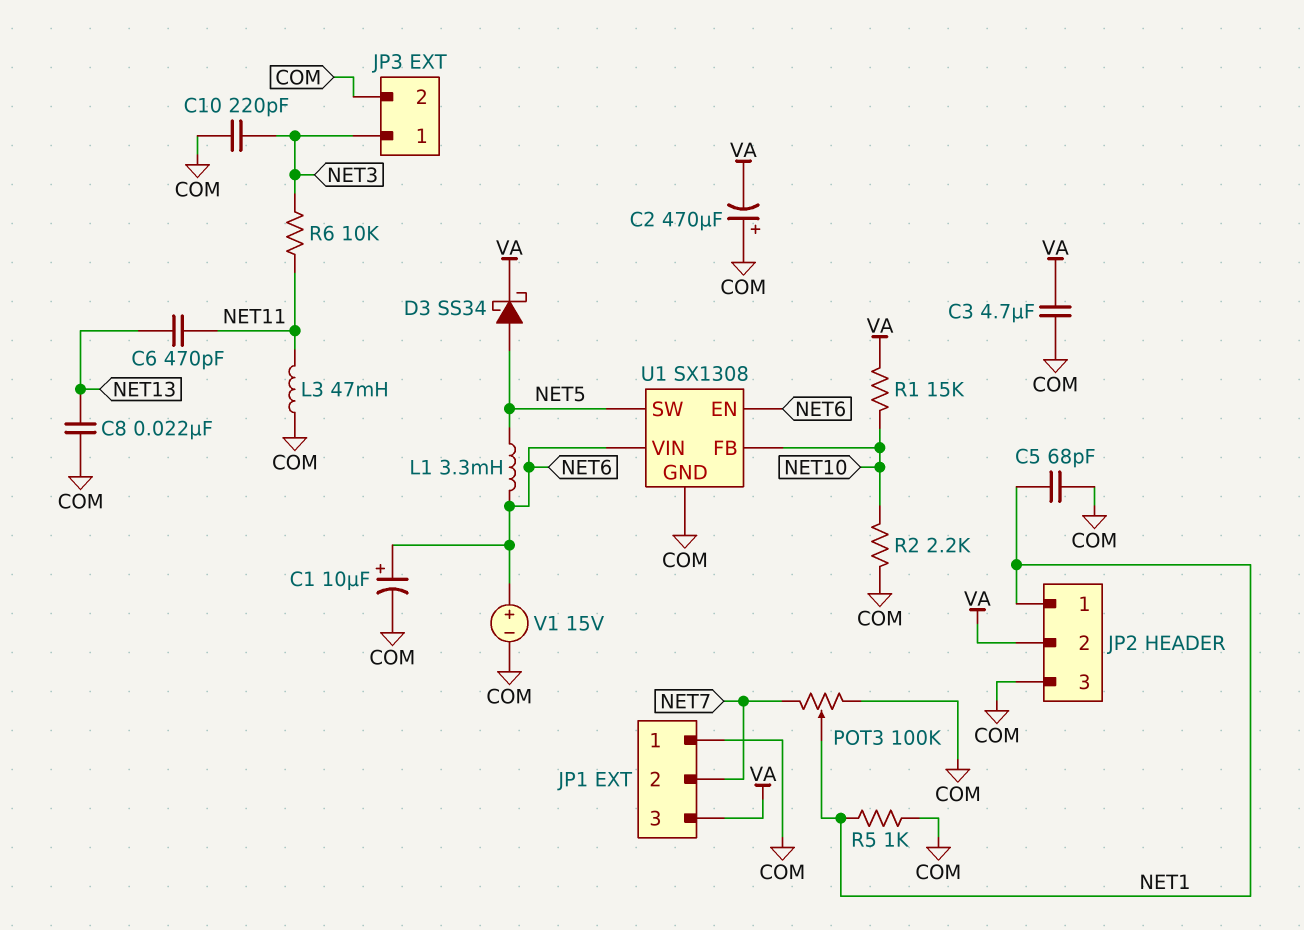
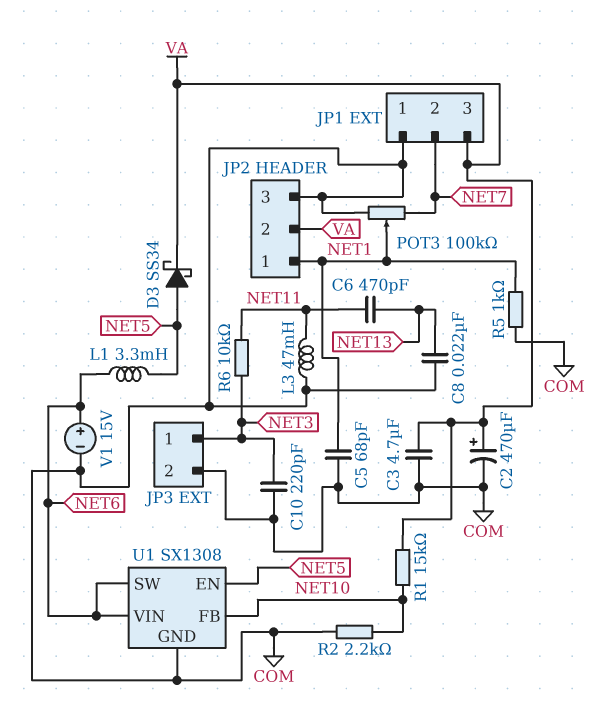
C1: 10uF (plus NET6, minus COM) -> none
C2: 470uF (plus COM, minus VA) -> 470uF (plus VA, minus COM)
U1 pin EN: NET6 -> NET5
U1 pin SW: NET5 -> NET6

